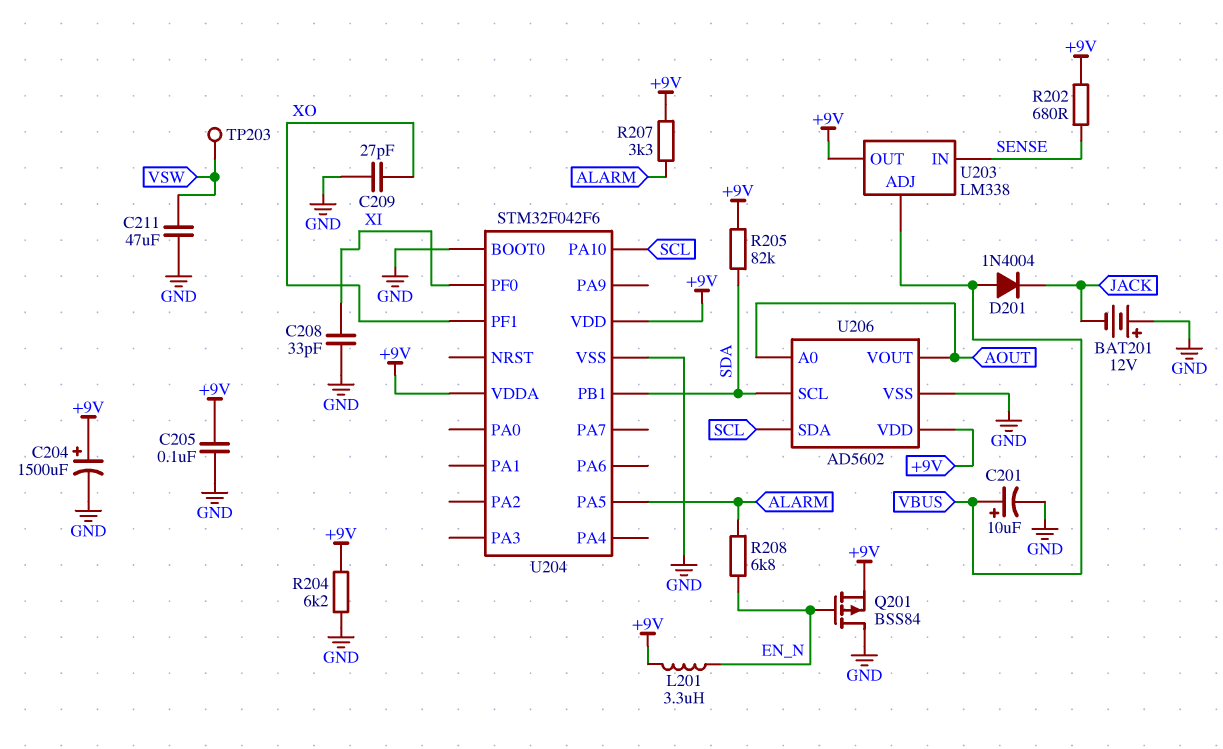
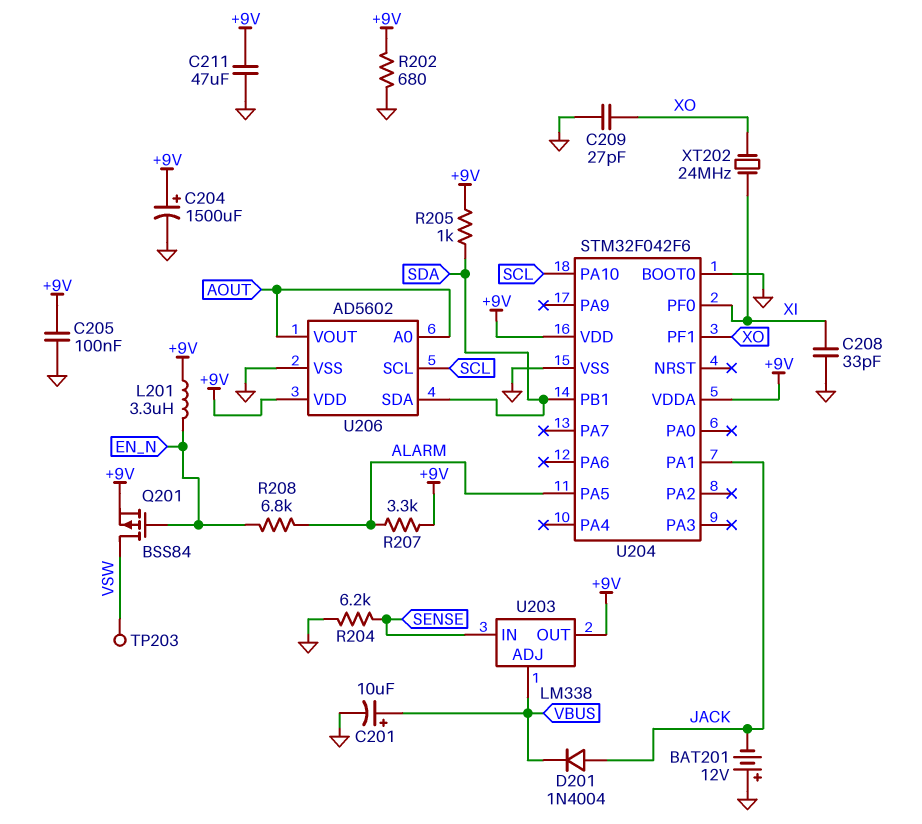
C211: 47uF (GND, VSW) -> 47uF (+9V, GND)
D201: diode 1N4004 (A VBUS, K JACK) -> diode 1N4004 (A JACK, K VBUS)
Q201: PMOS BSS84 (G EN_N, D GND, S +9V) -> PMOS BSS84 (G EN_N, D VSW, S +9V)
R202: 680 (+9V, SENSE) -> 680 (+9V, GND)
R204: 6.2k (+9V, GND) -> 6.2k (GND, SENSE)
R205: 82k (+9V, SDA) -> 1k (+9V, SDA)
U204 pin PA1: none -> JACK
U206 pin SCL: SDA -> SCL
U206 pin SDA: SCL -> SDA
XT202: none -> 24MHz (XI, XO)

